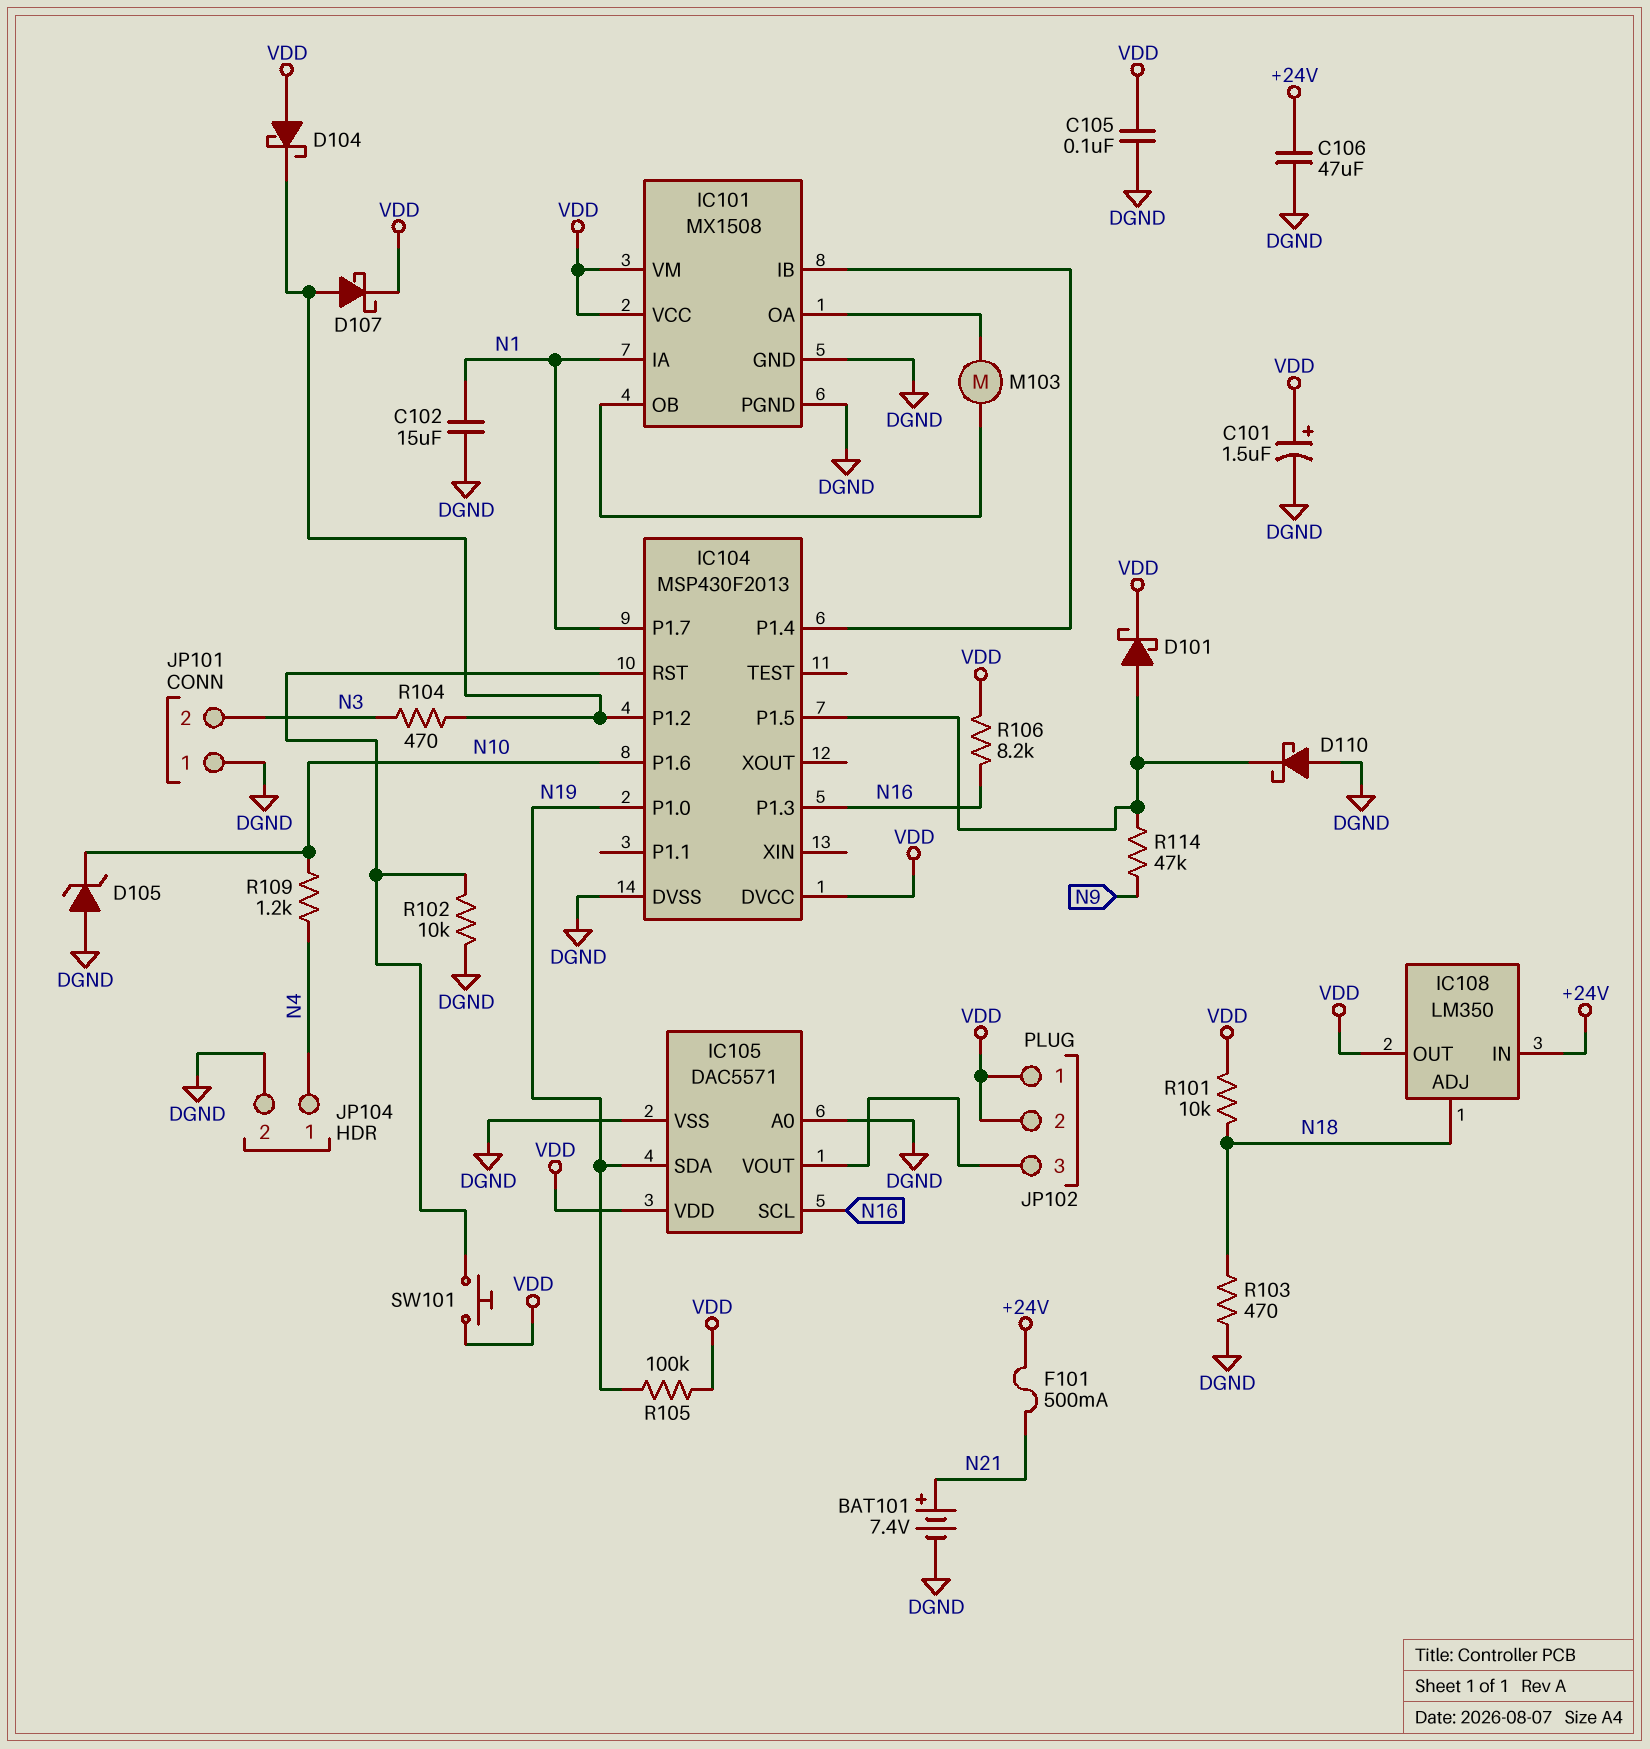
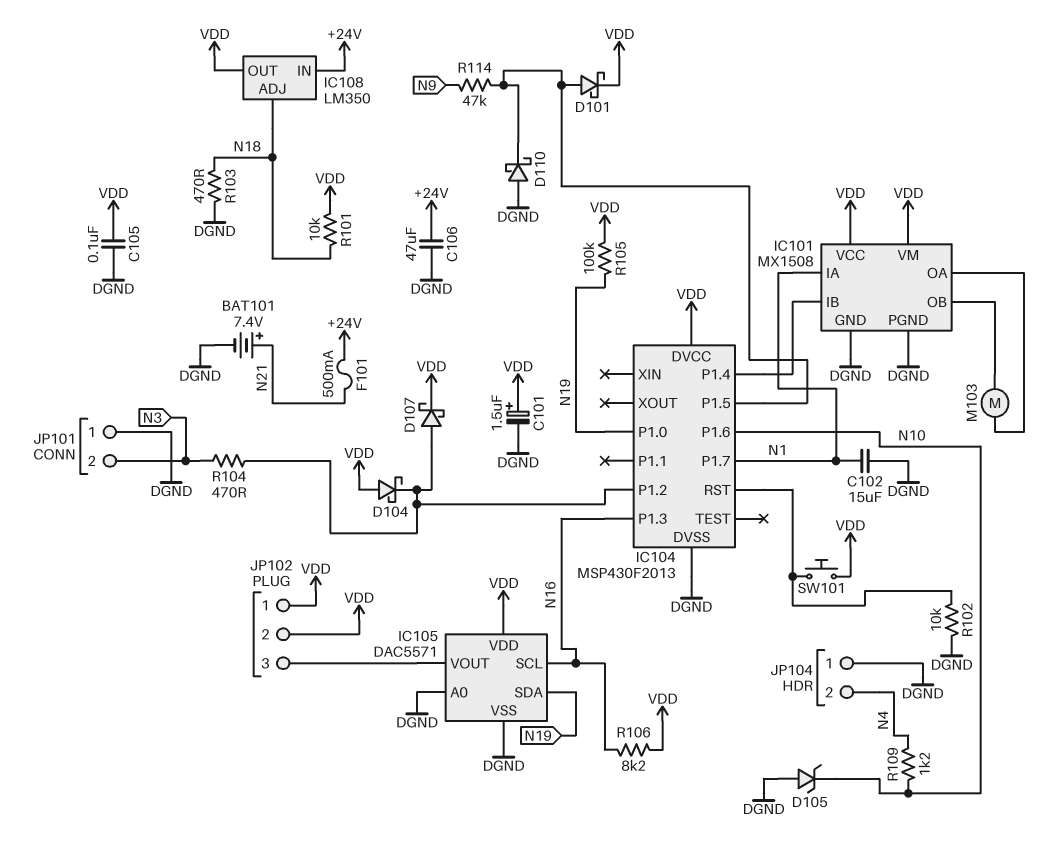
JP104 pin 1: N4 -> DGND
JP104 pin 2: DGND -> N4

